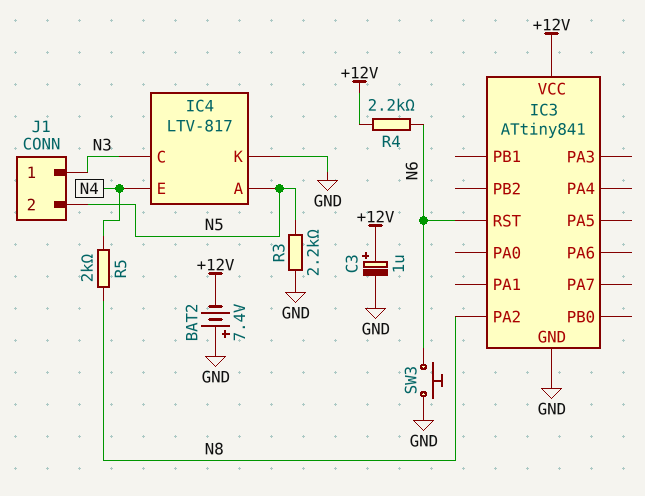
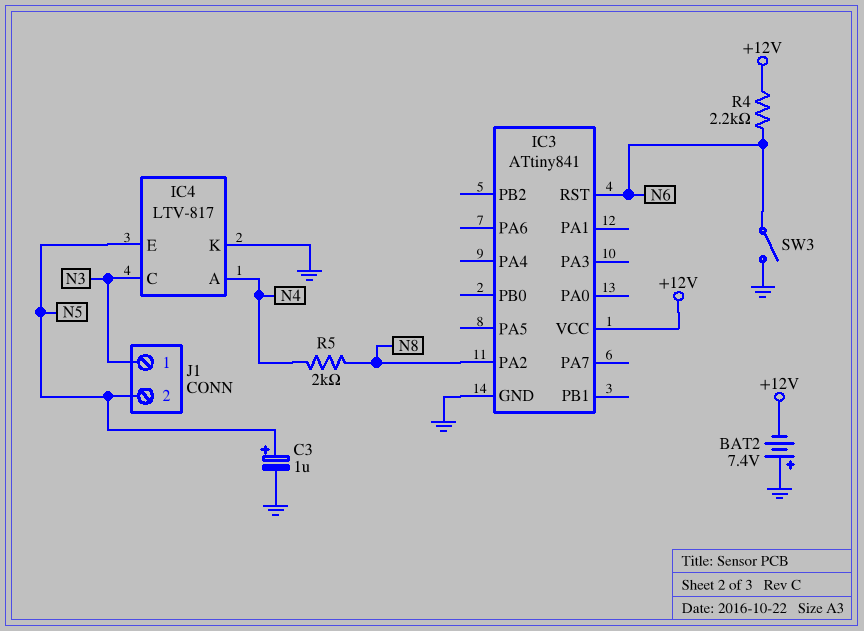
C3: 1uF (plus +12V, minus GND) -> 1uF (plus N5, minus GND)
IC4 pin A: N5 -> N4
IC4 pin E: N4 -> N5
R3: 2.2k (GND, N5) -> none
SW3: button (GND, N6) -> switch (GND, N6)

